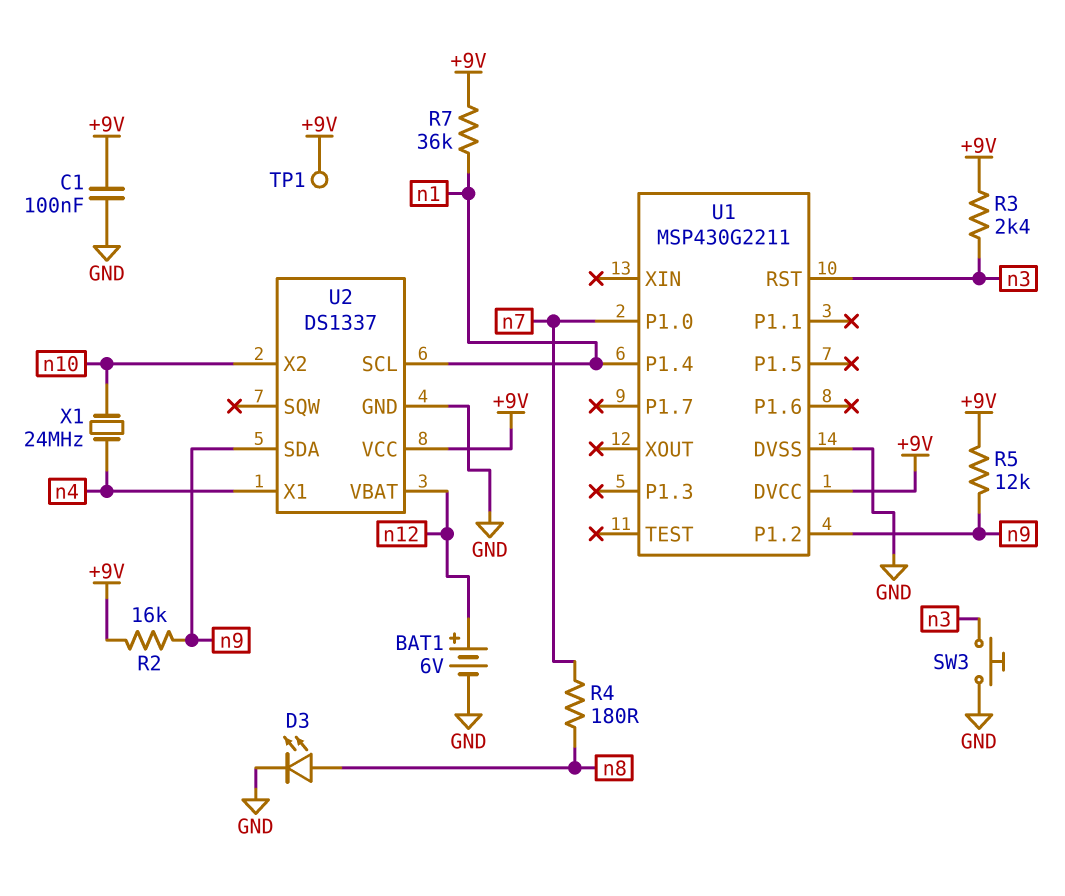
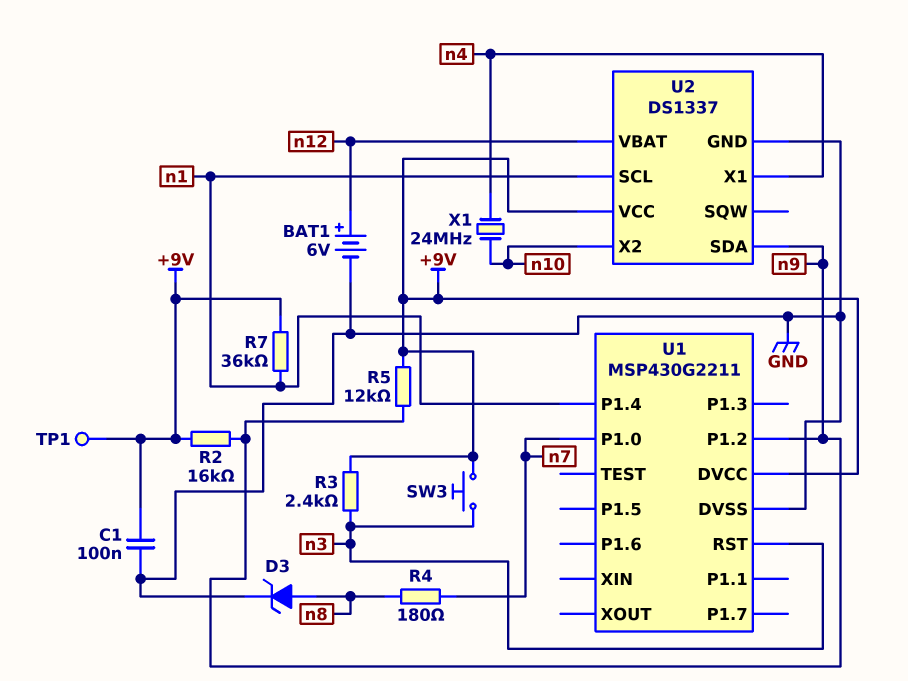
D3: LED (A n8, K GND) -> zener (A n8, K GND)
SW3: button (GND, n3) -> button (+9V, n3)

